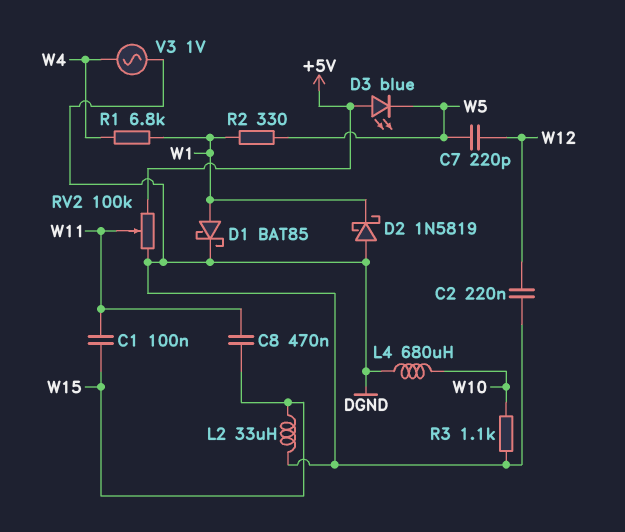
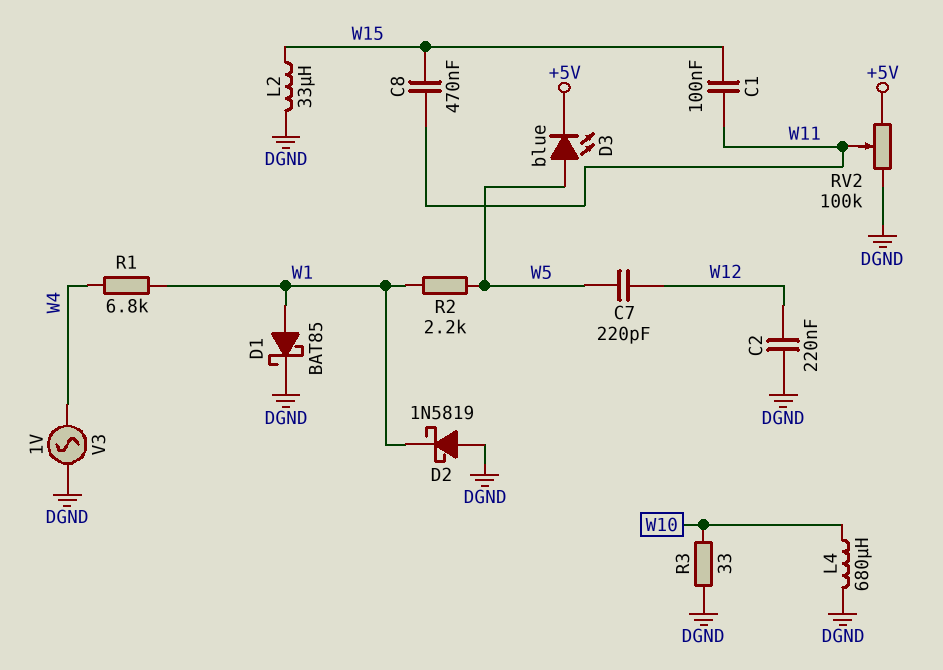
D3: LED blue (A +5V, K W5) -> LED blue (A W5, K +5V)
R2: 330 (W1, W5) -> 2.2k (W1, W5)
R3: 1.1k (DGND, W10) -> 33 (DGND, W10)

